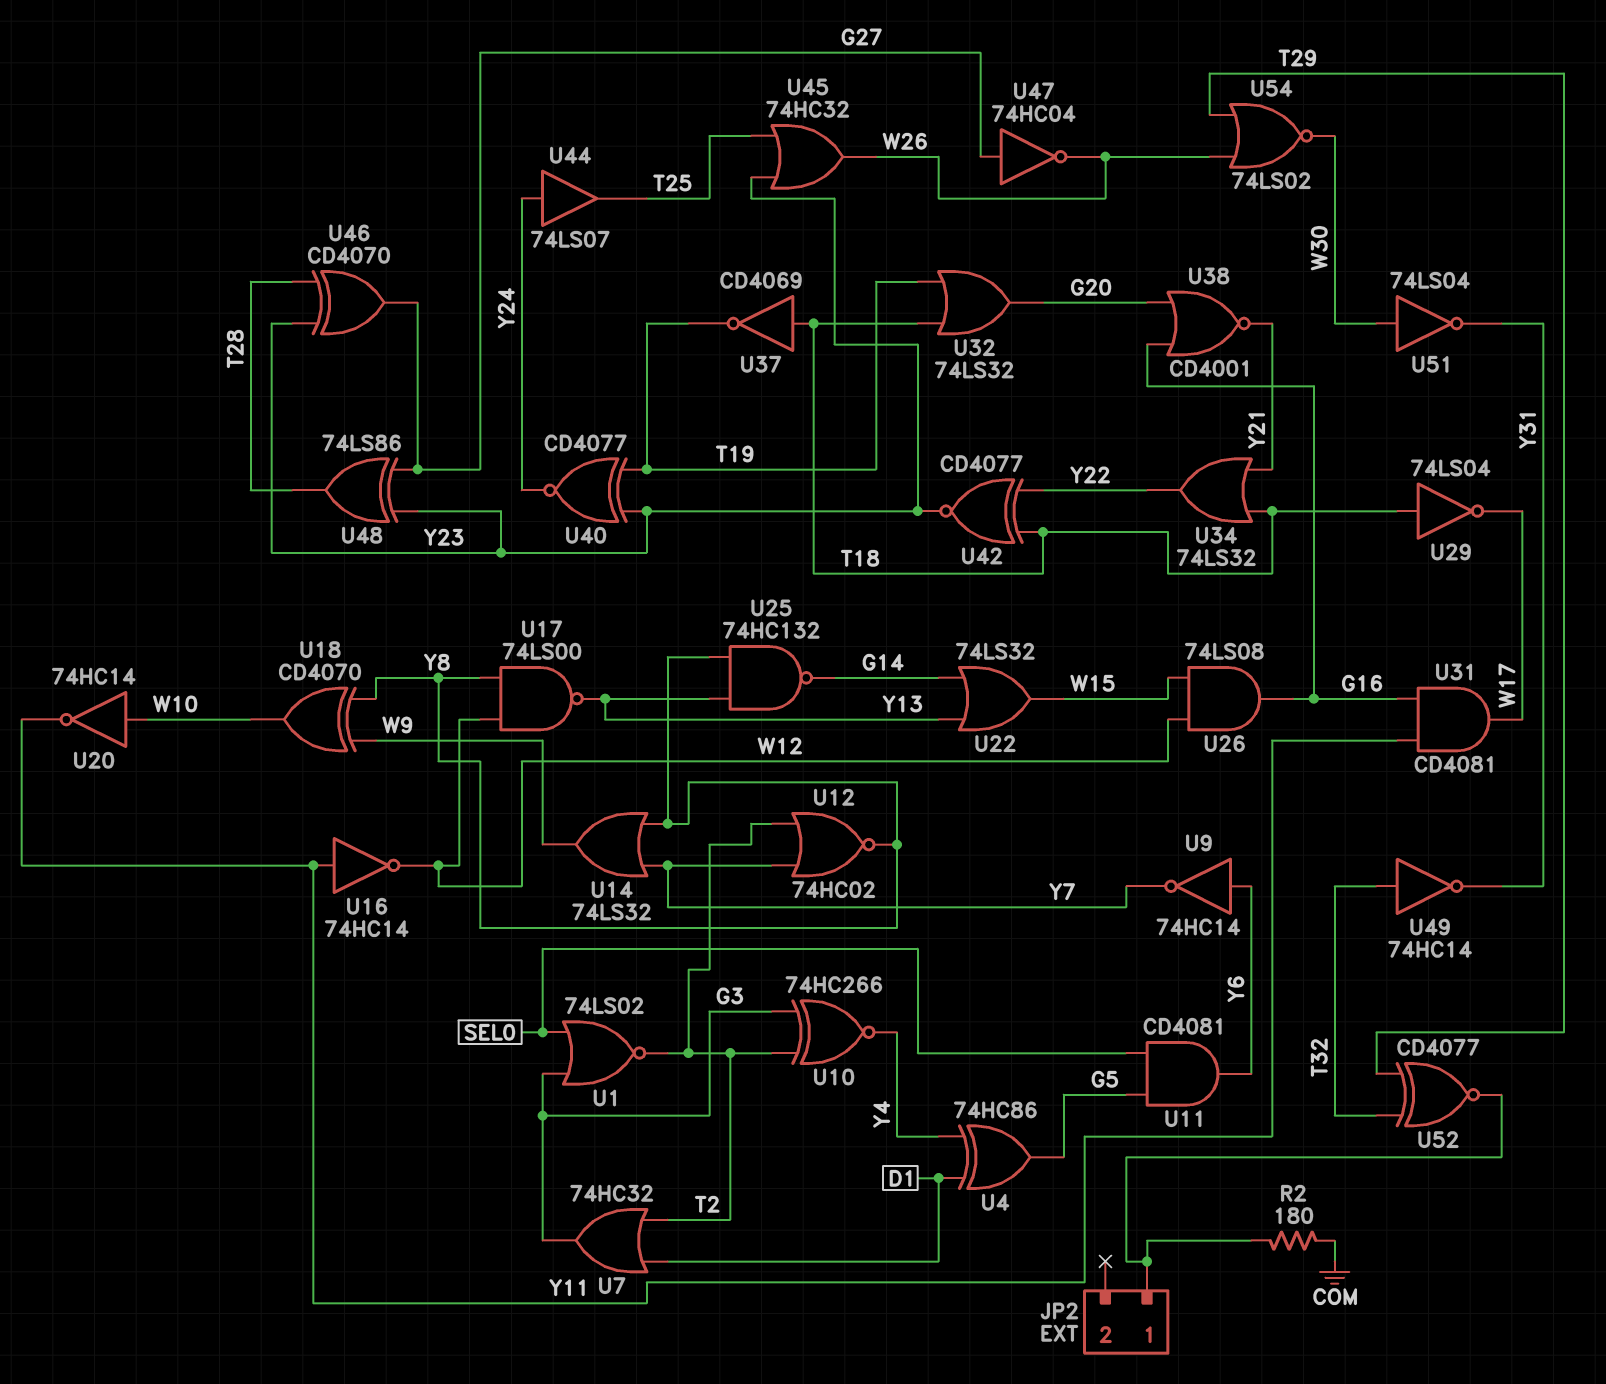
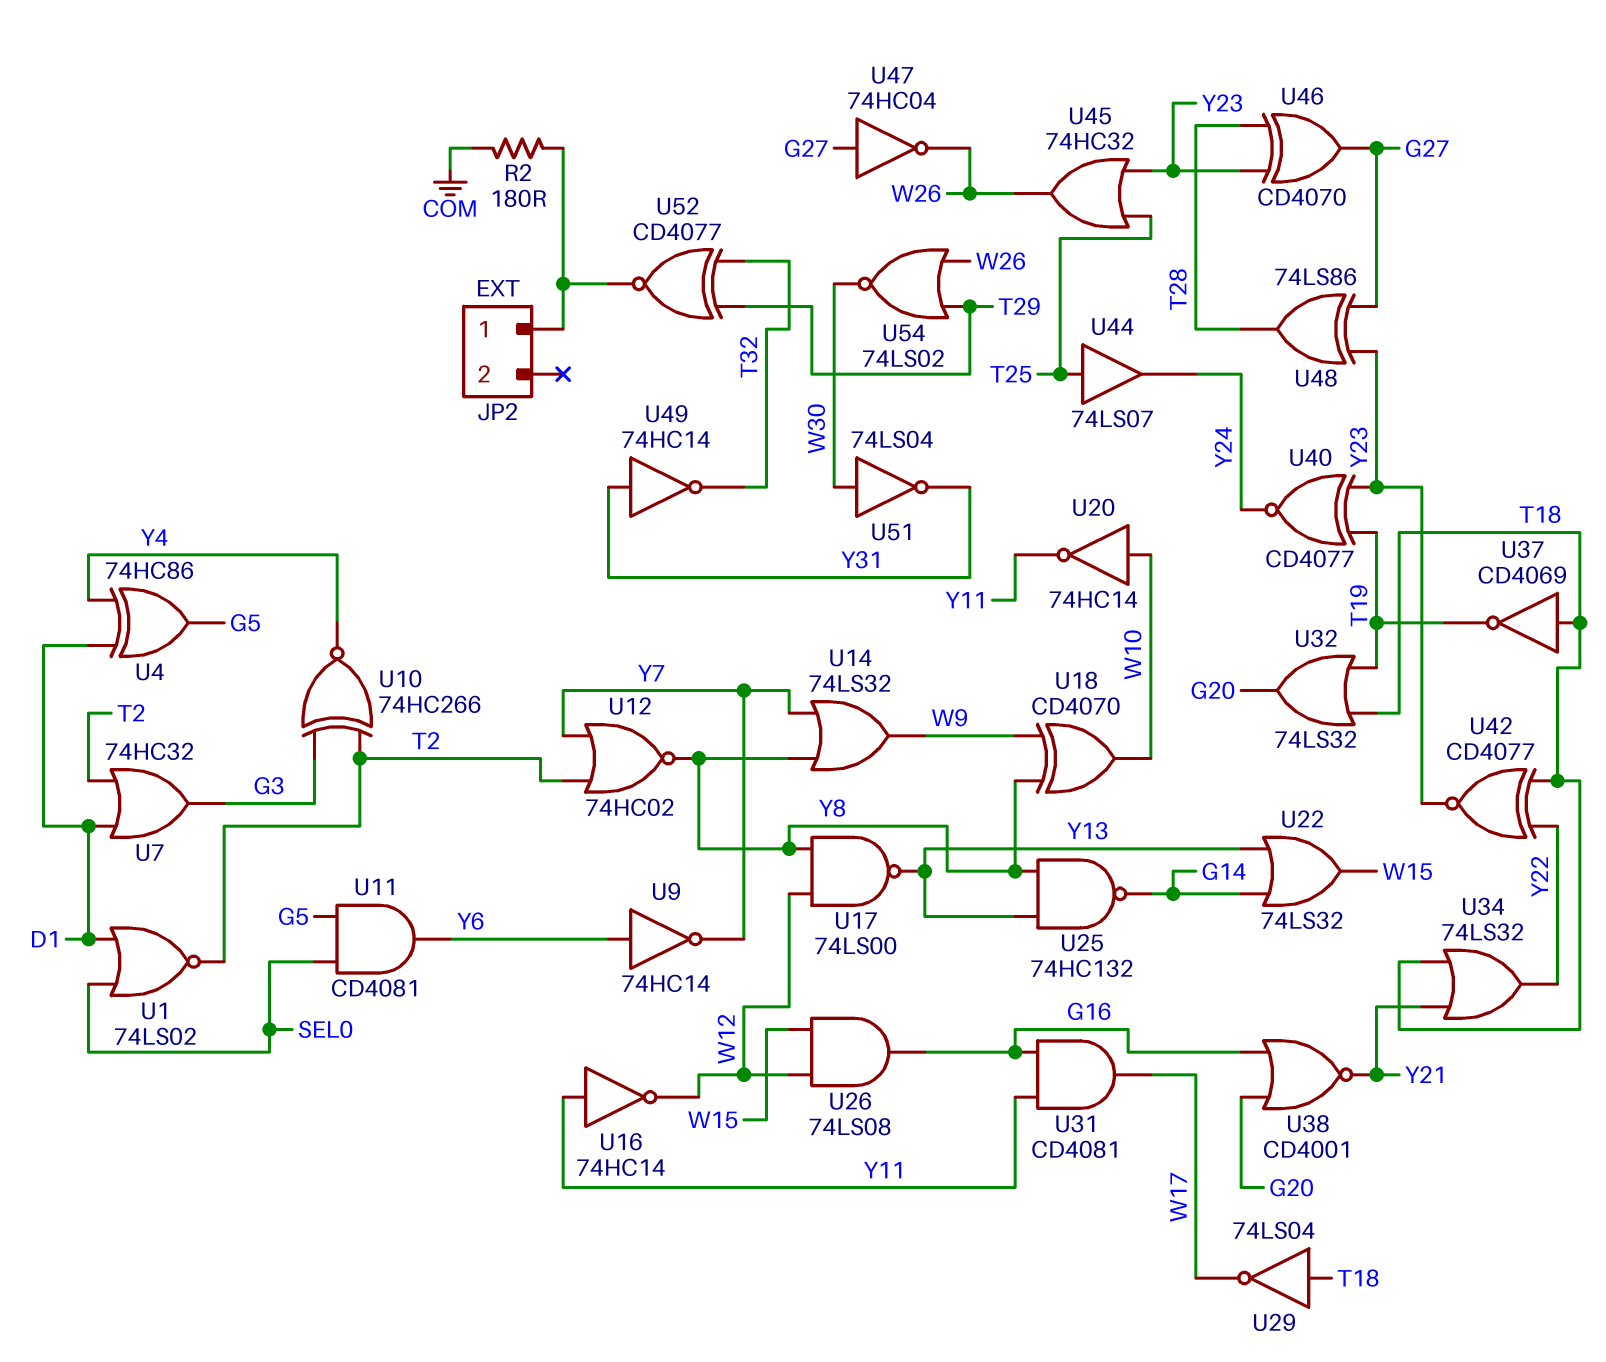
U1: NOR 74LS02 (in G3, in SEL0, out T2) -> NOR 74LS02 (in D1, in SEL0, out T2)
U44: buffer 74LS07 (in Y24, out T25) -> buffer 74LS07 (in T25, out Y24)
U49: NOT 74HC14 (in T32, out Y31) -> NOT 74HC14 (in Y31, out T32)

